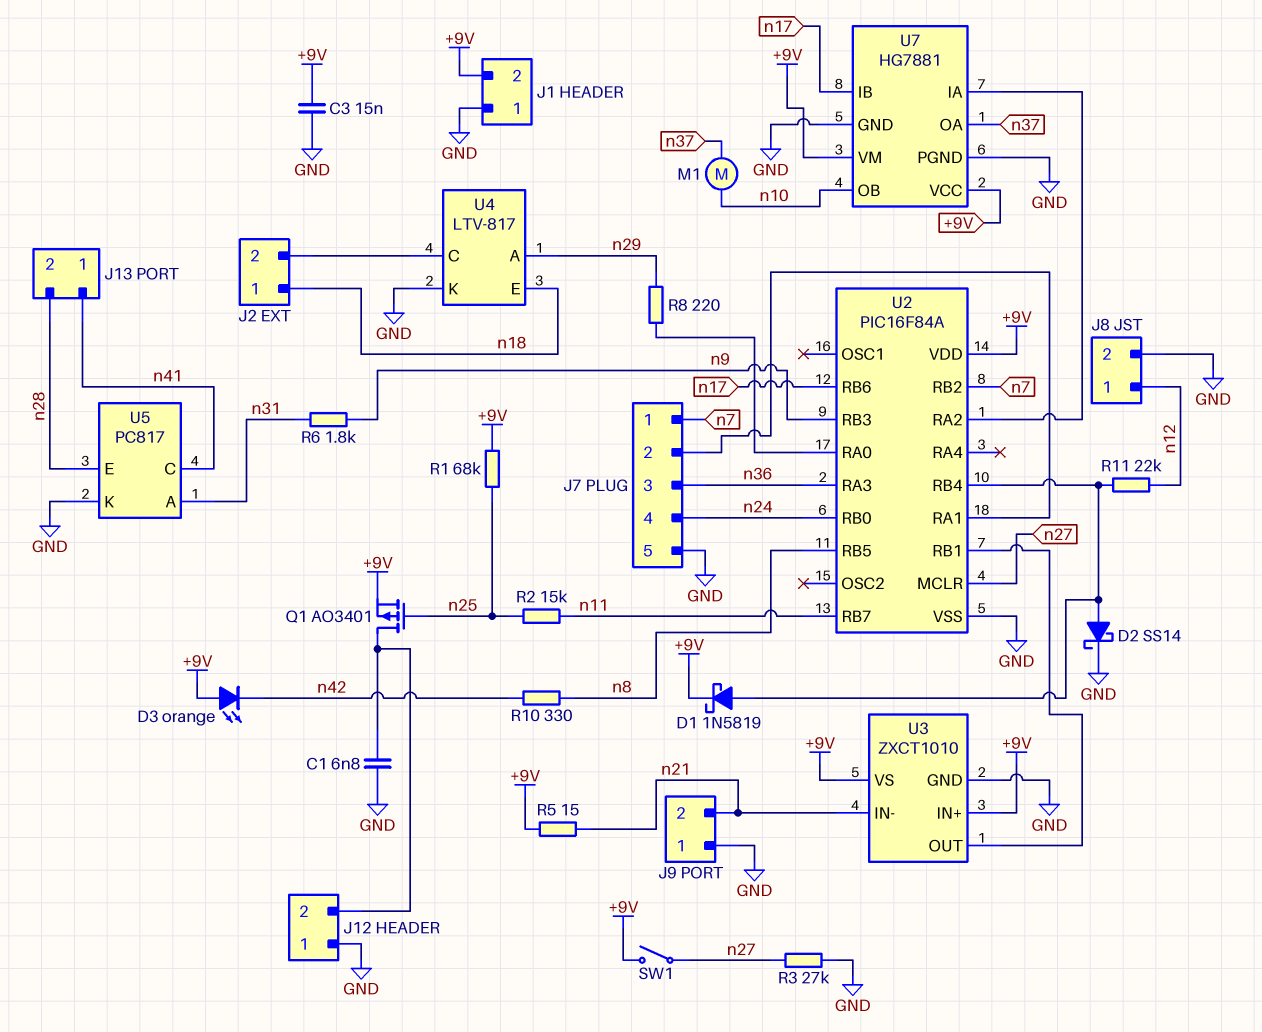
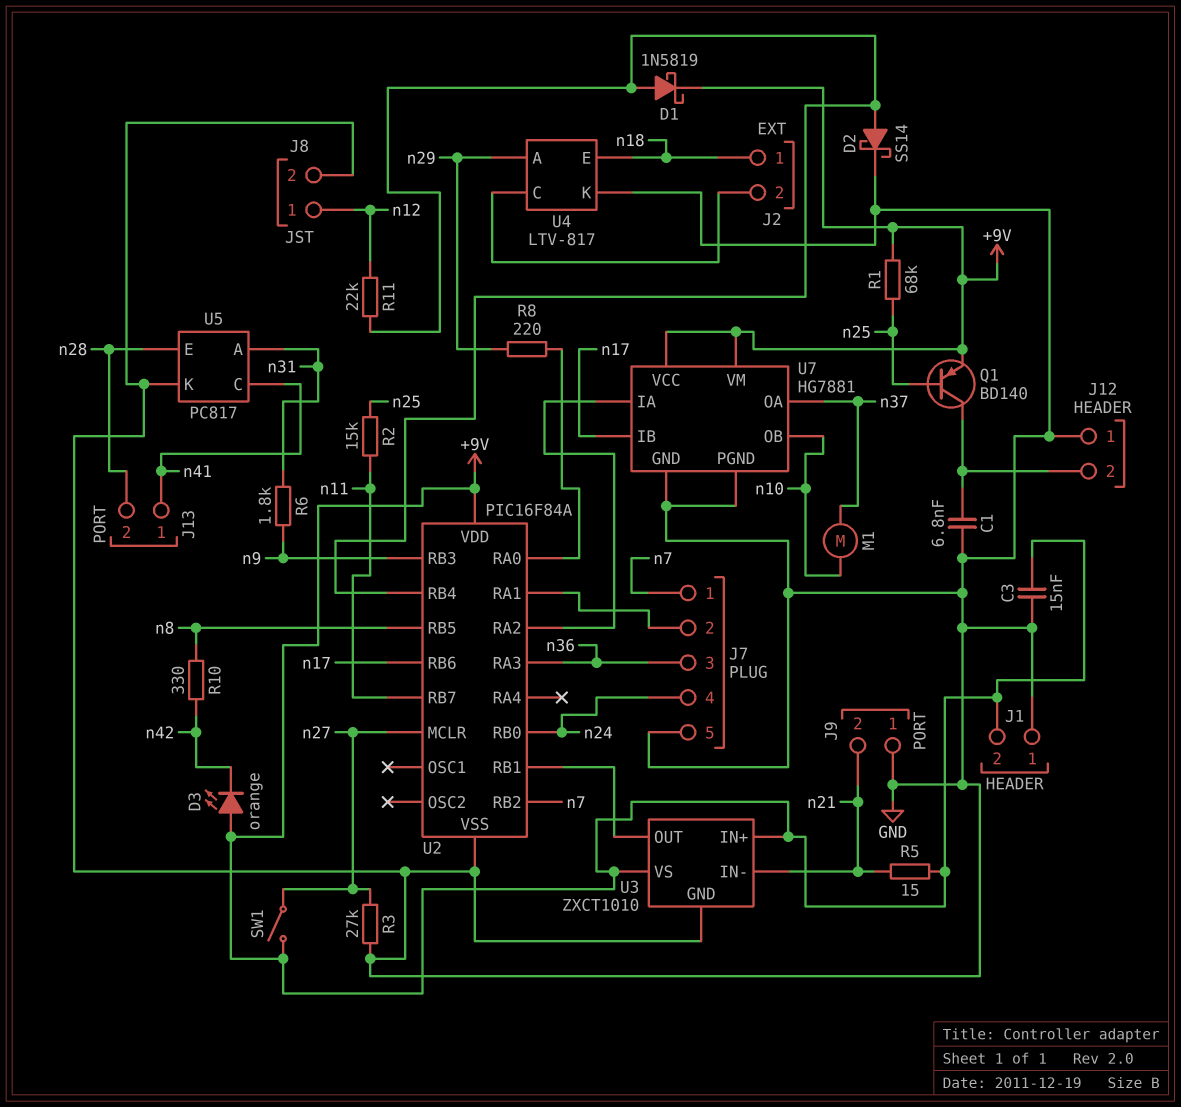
Q1: PMOS AO3401 (G n25, D J12/2, S +9V) -> PNP BD140 (B n25, C J12/2, E +9V)

